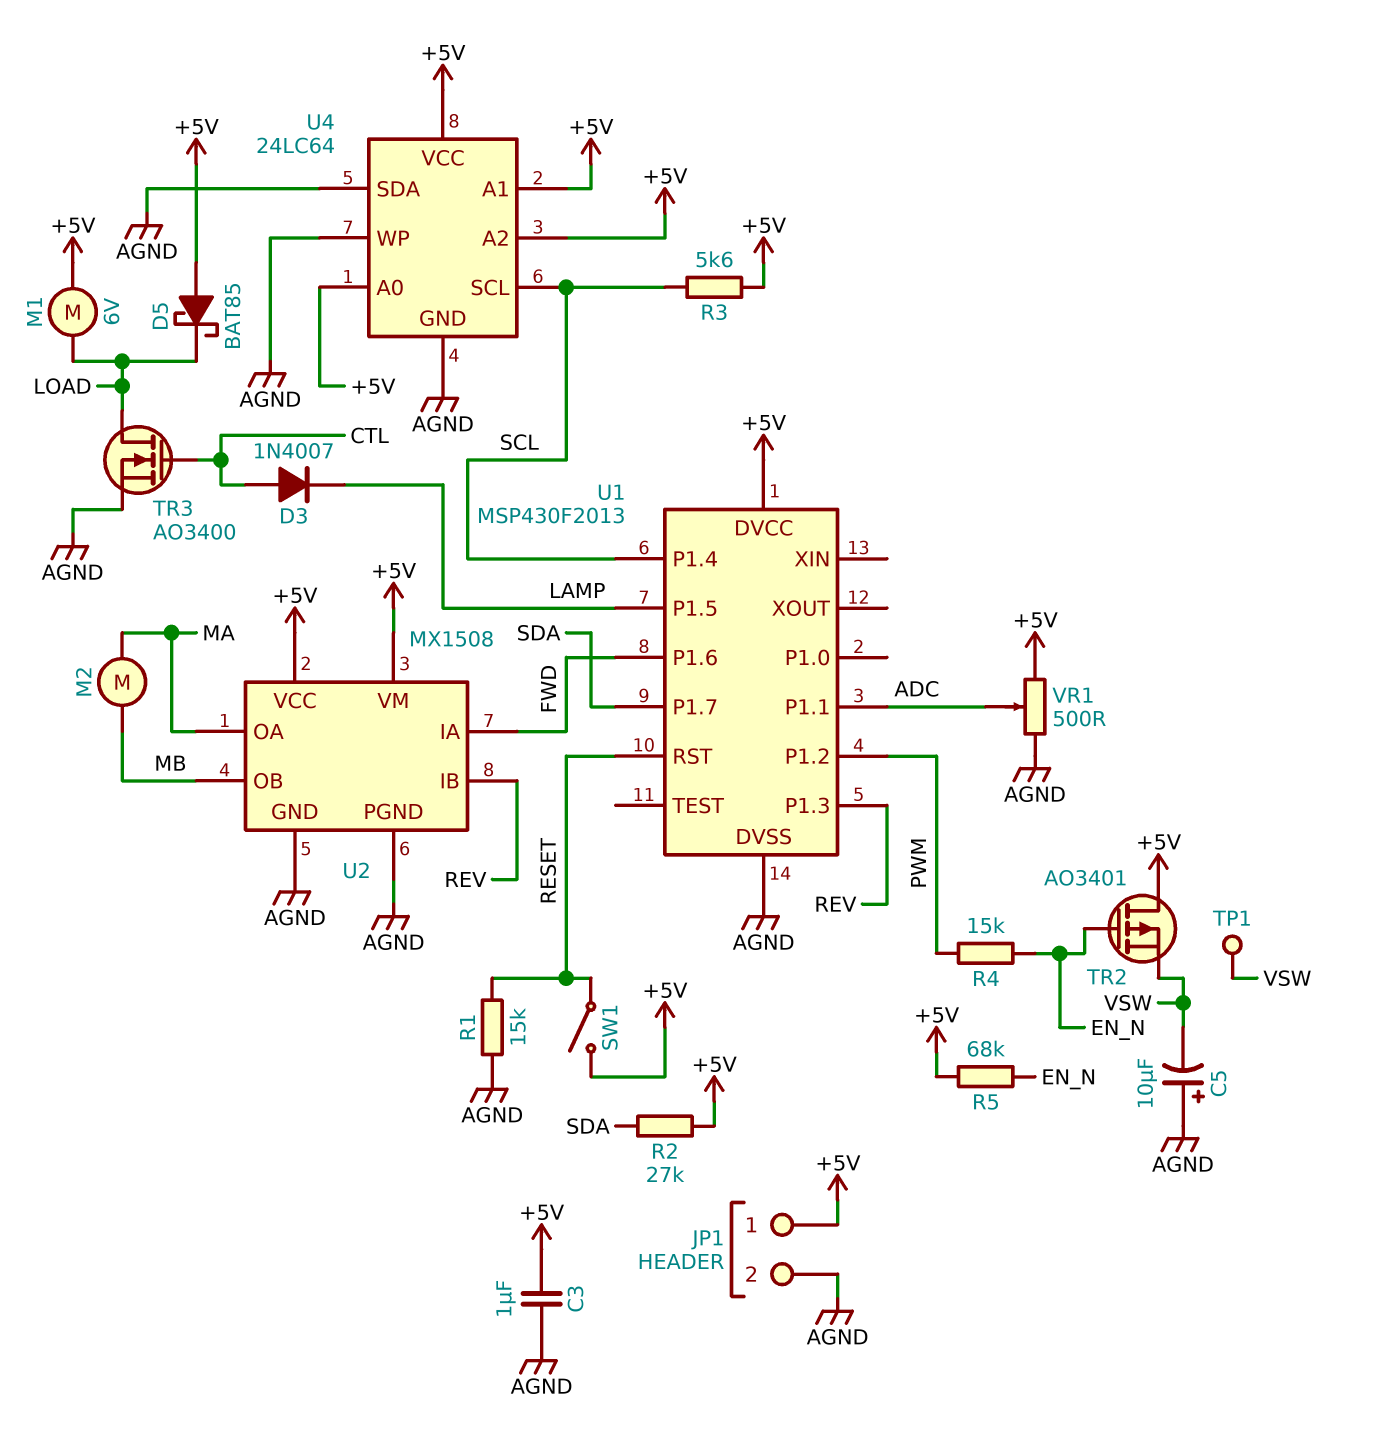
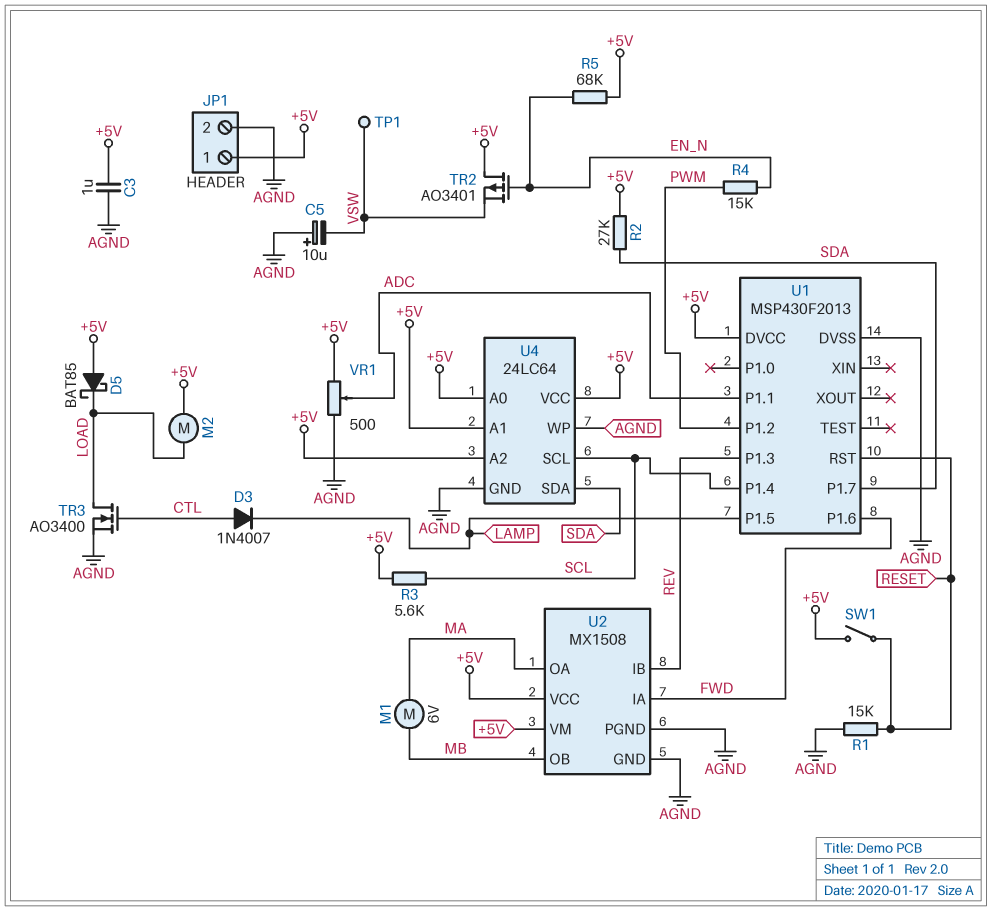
M1: motor 6V (+5V, LOAD) -> motor 6V (MA, MB)
M2: motor (MA, MB) -> motor (+5V, LOAD)
U4 pin SDA: AGND -> SDA

